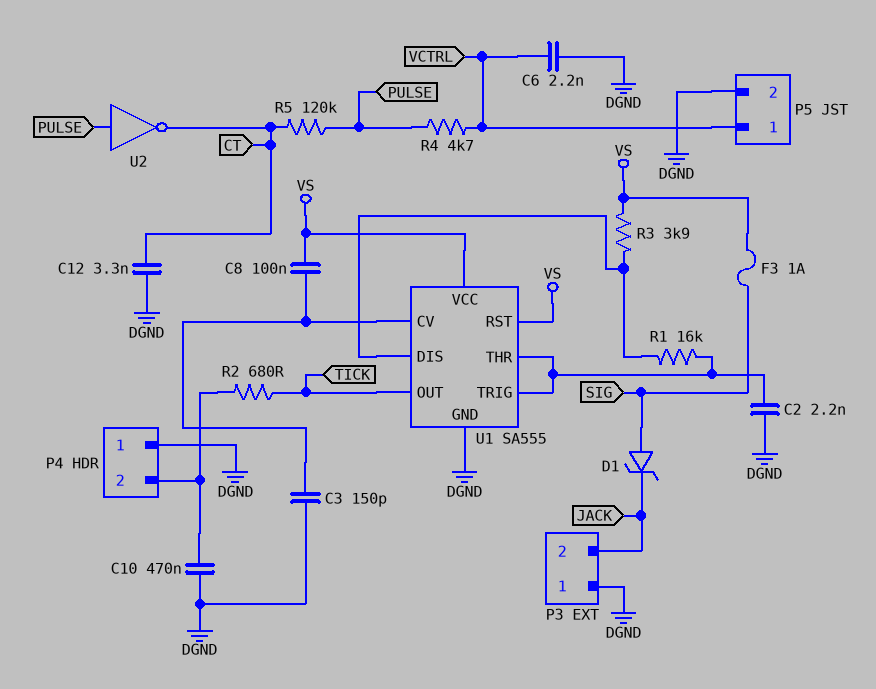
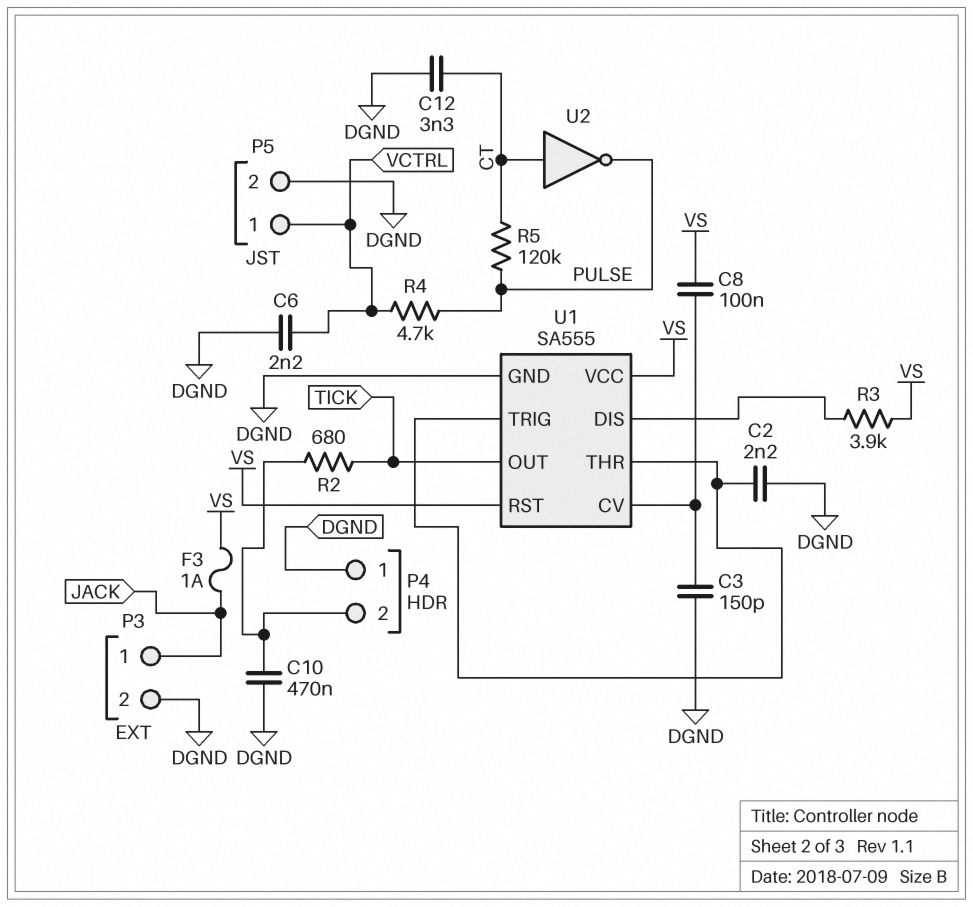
D1: zener (A SIG, K JACK) -> none
F3: 1A (SIG, VS) -> 1A (JACK, VS)
P3 pin 1: DGND -> JACK
P3 pin 2: JACK -> DGND
R1: 16k (U1/DIS, U1/THR) -> none
U2: NOT (in PULSE, out CT) -> NOT (in CT, out PULSE)

